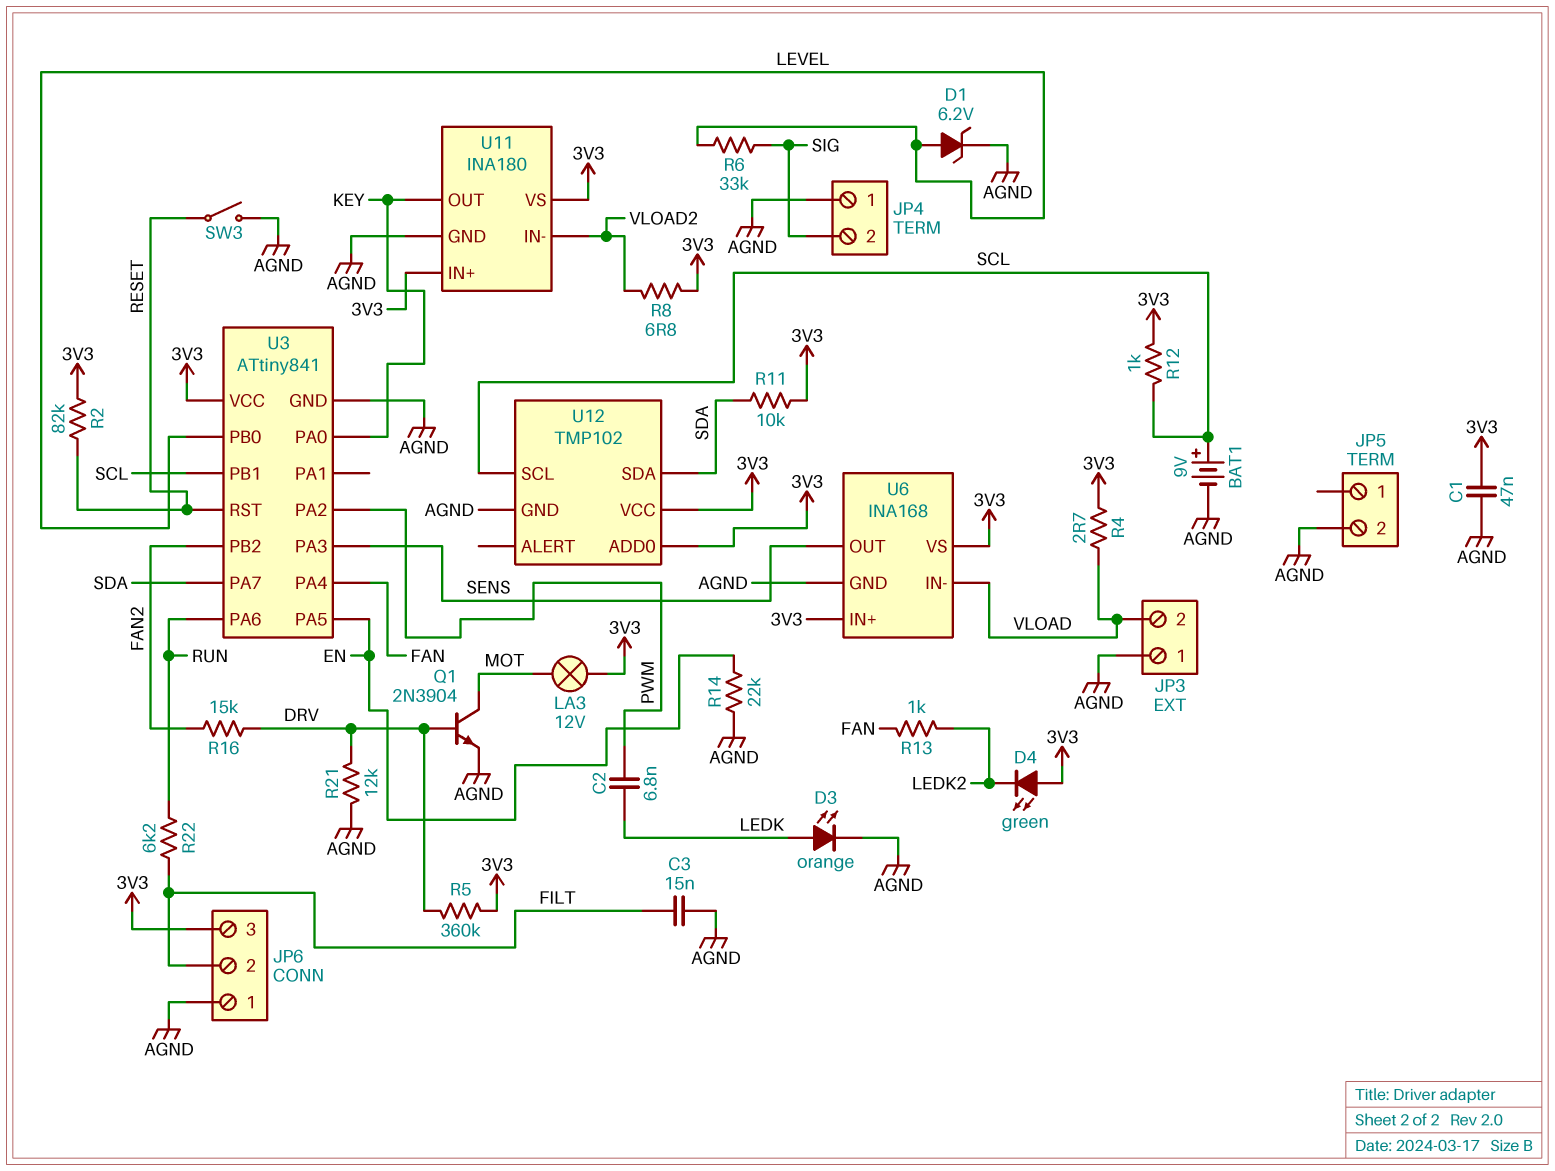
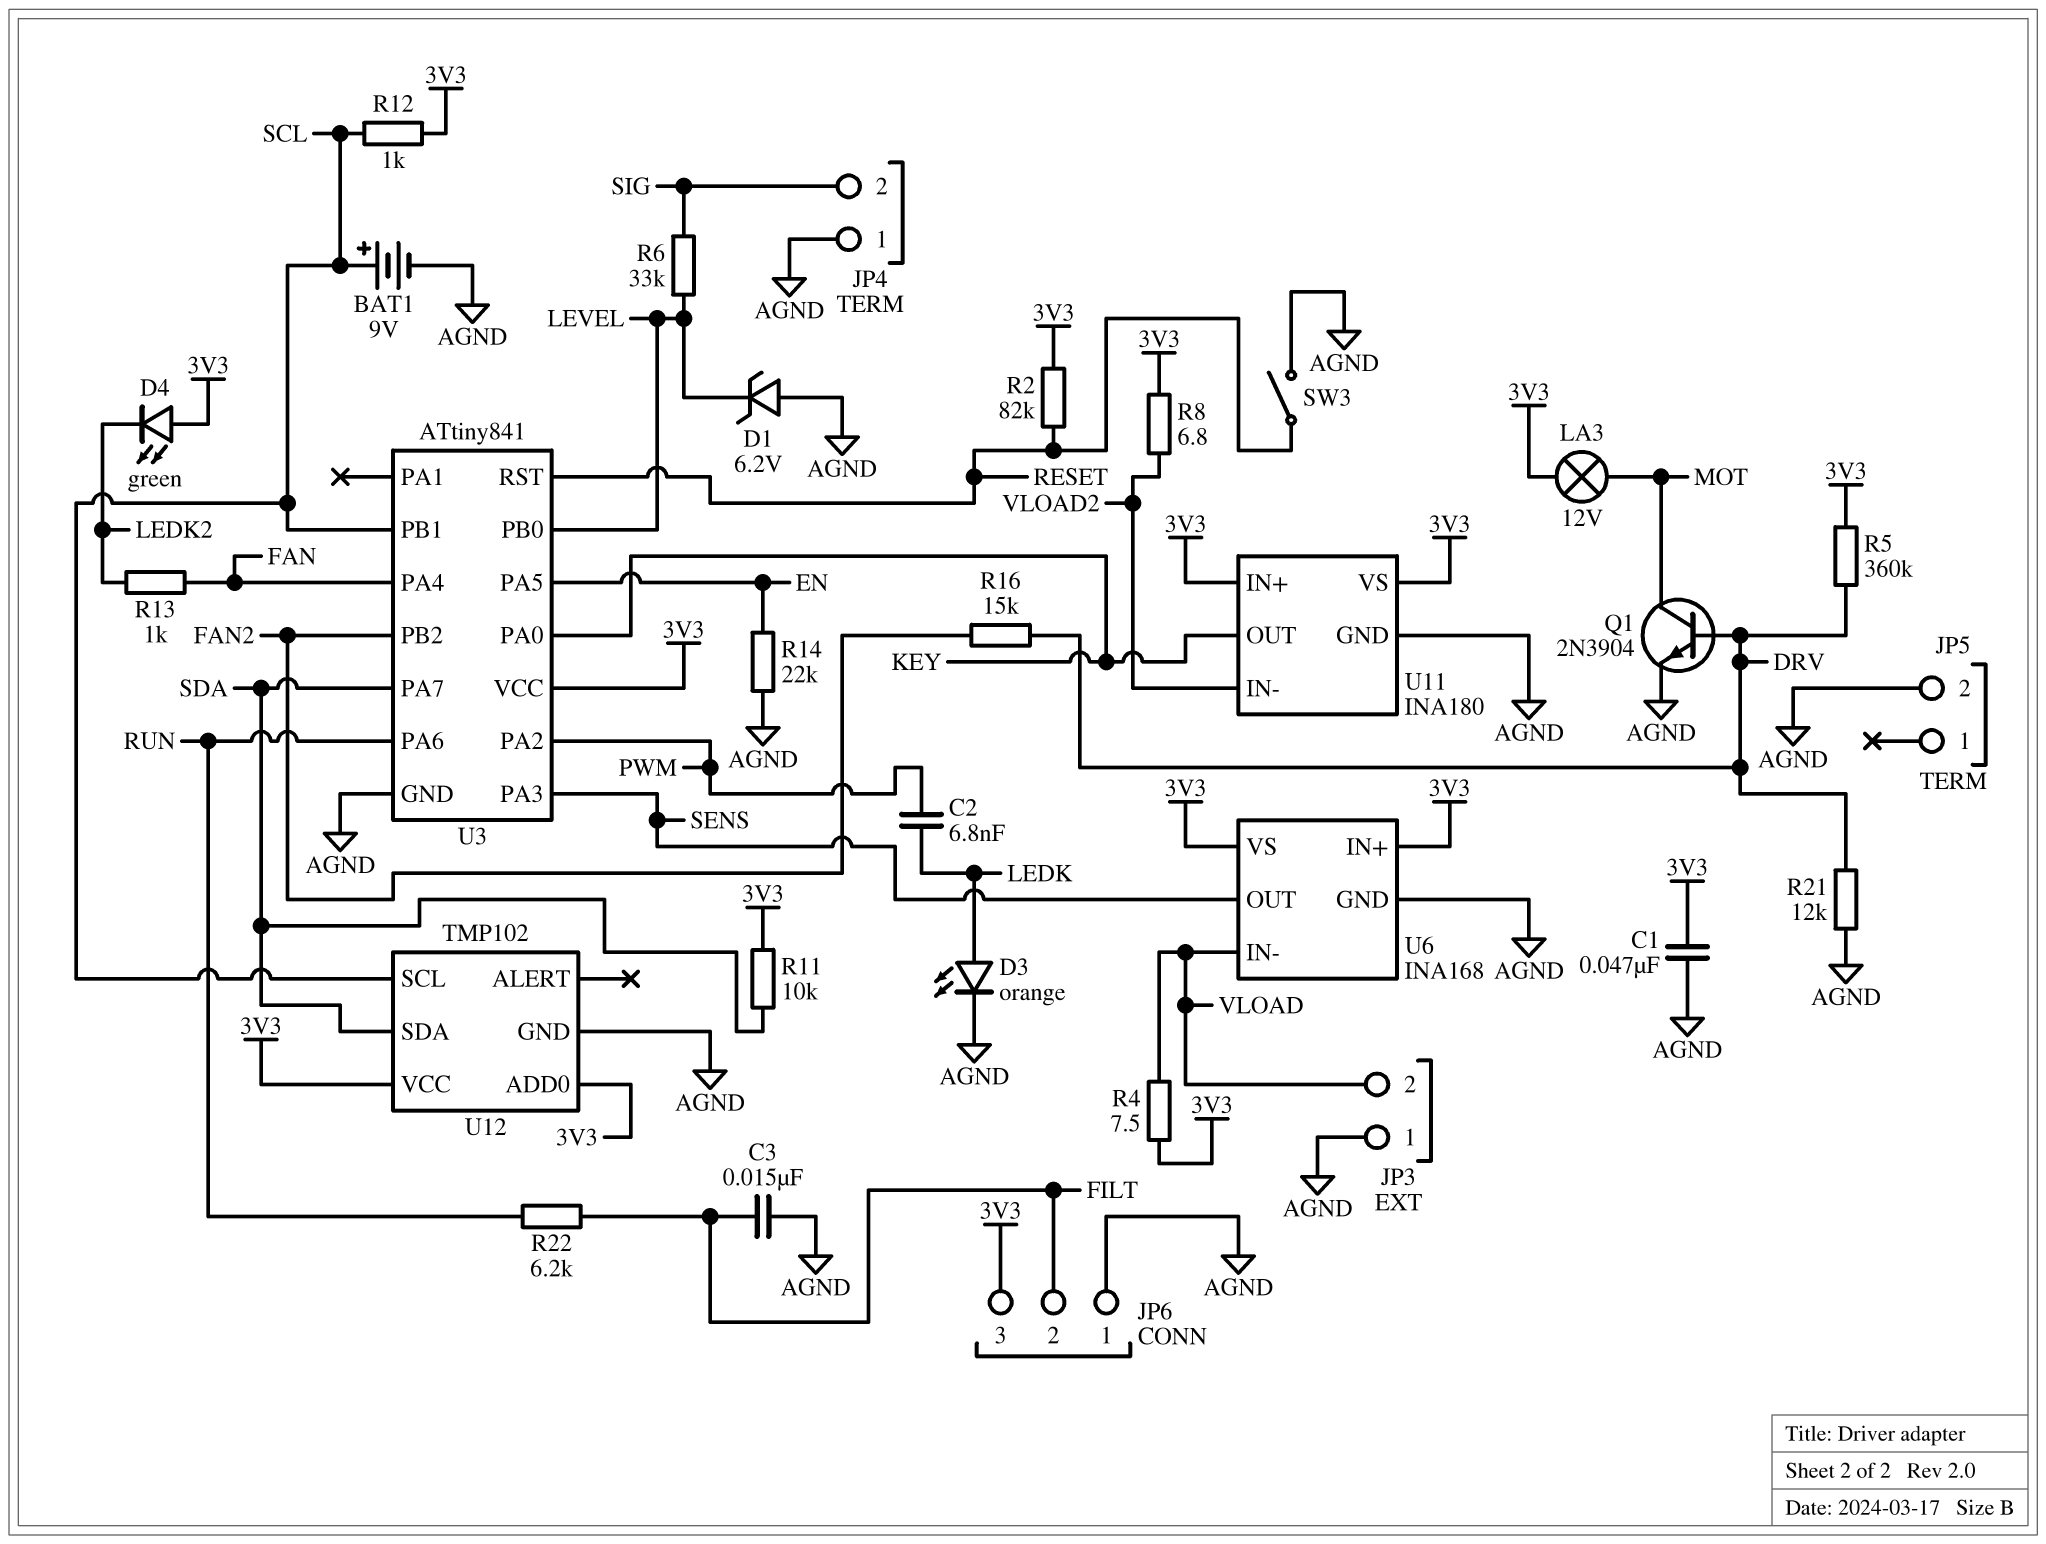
D1: zener 6.2V (A LEVEL, K AGND) -> zener 6.2V (A AGND, K LEVEL)
R4: 2.7 (3V3, VLOAD) -> 7.5 (3V3, VLOAD)

